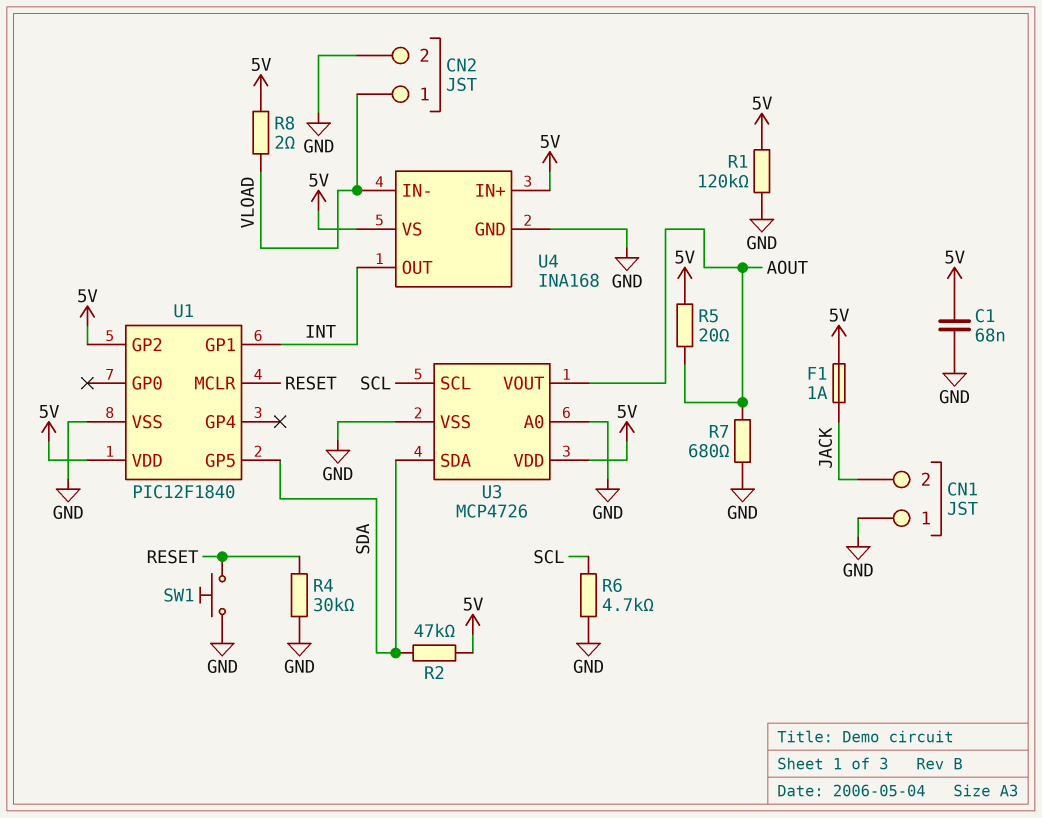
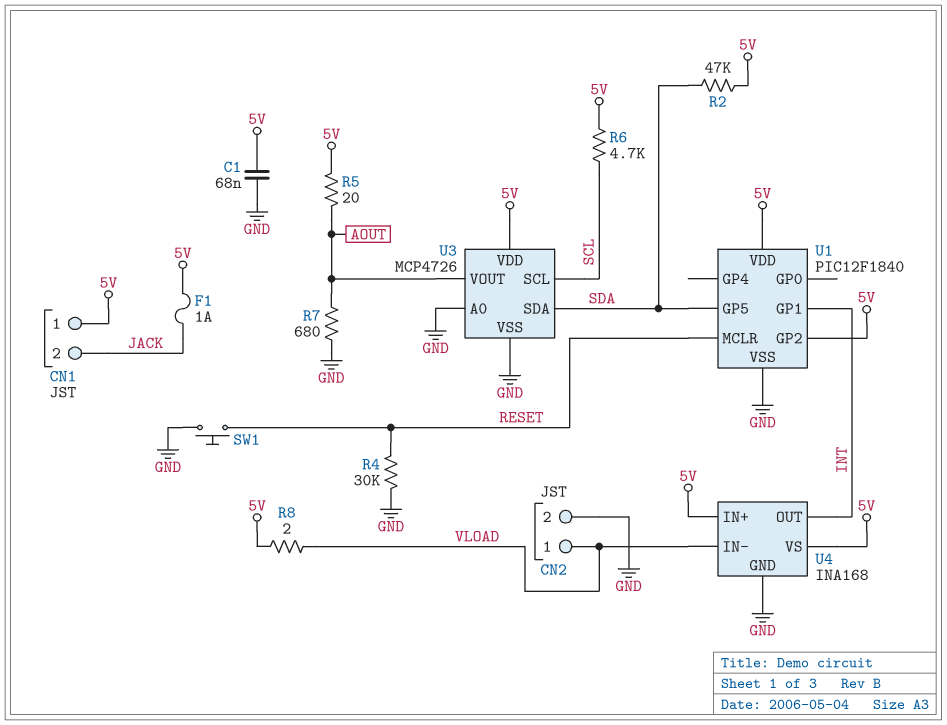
CN1 pin 1: GND -> 5V
R1: 120k (5V, GND) -> none
R6: 4.7k (GND, SCL) -> 4.7k (5V, SCL)

